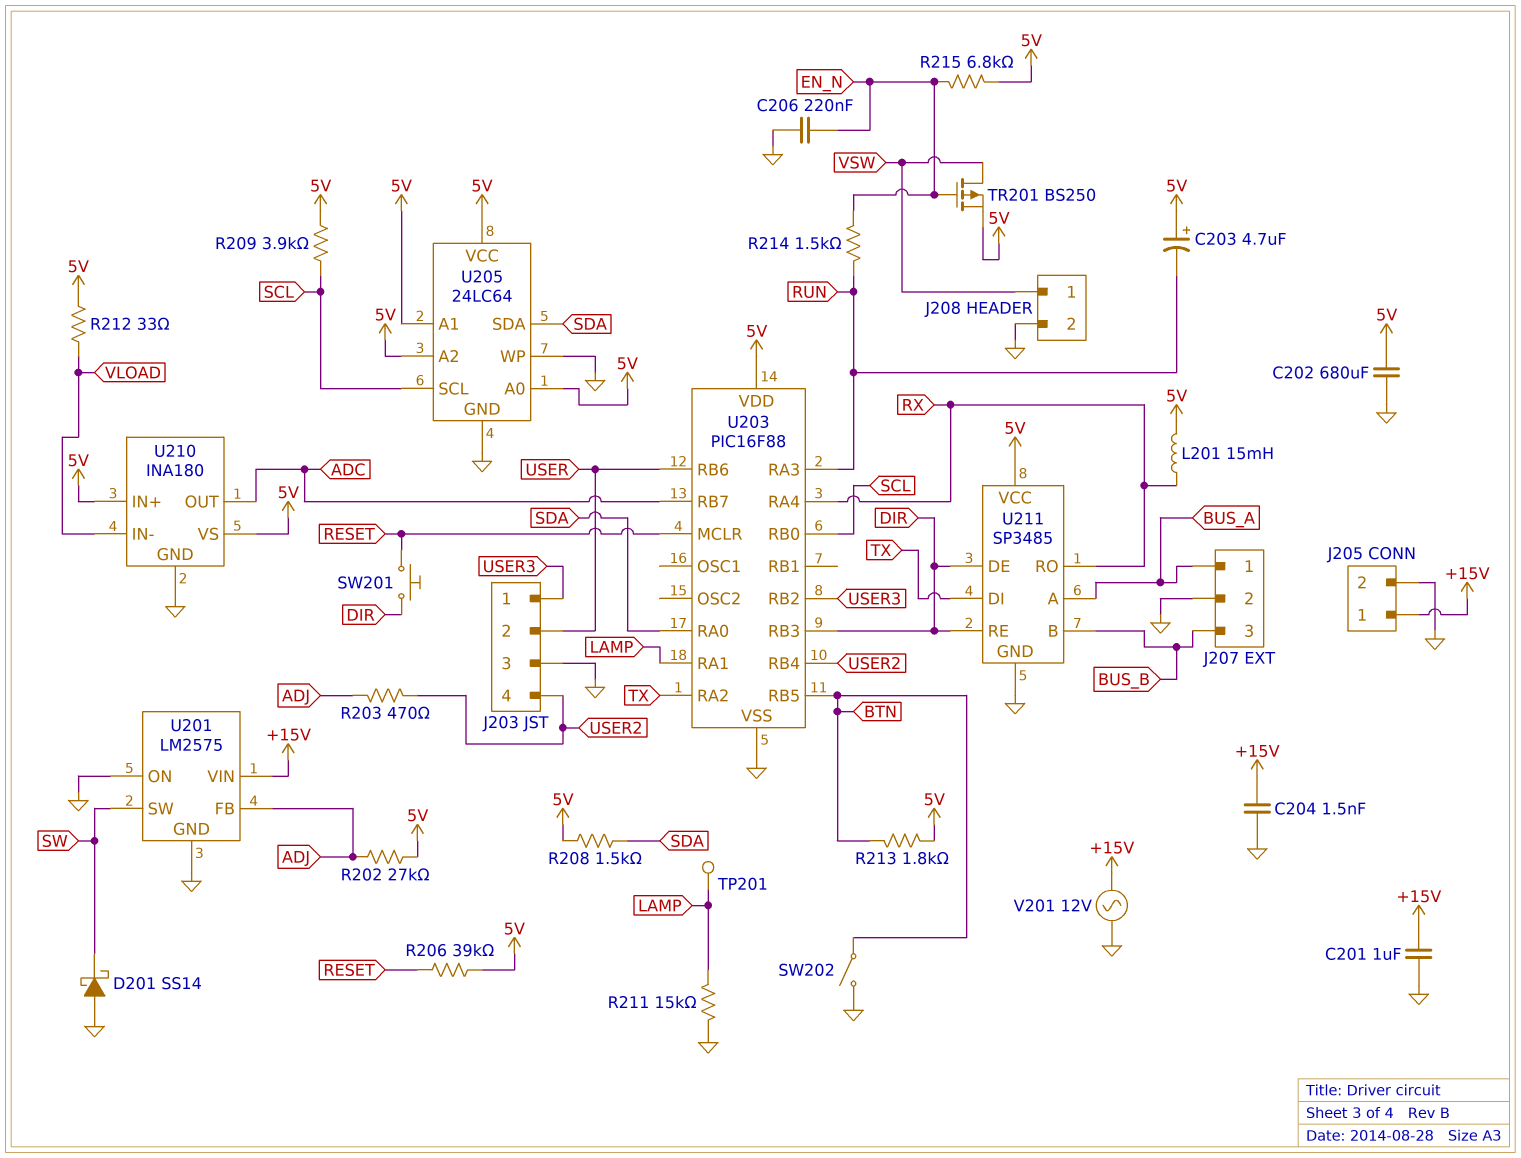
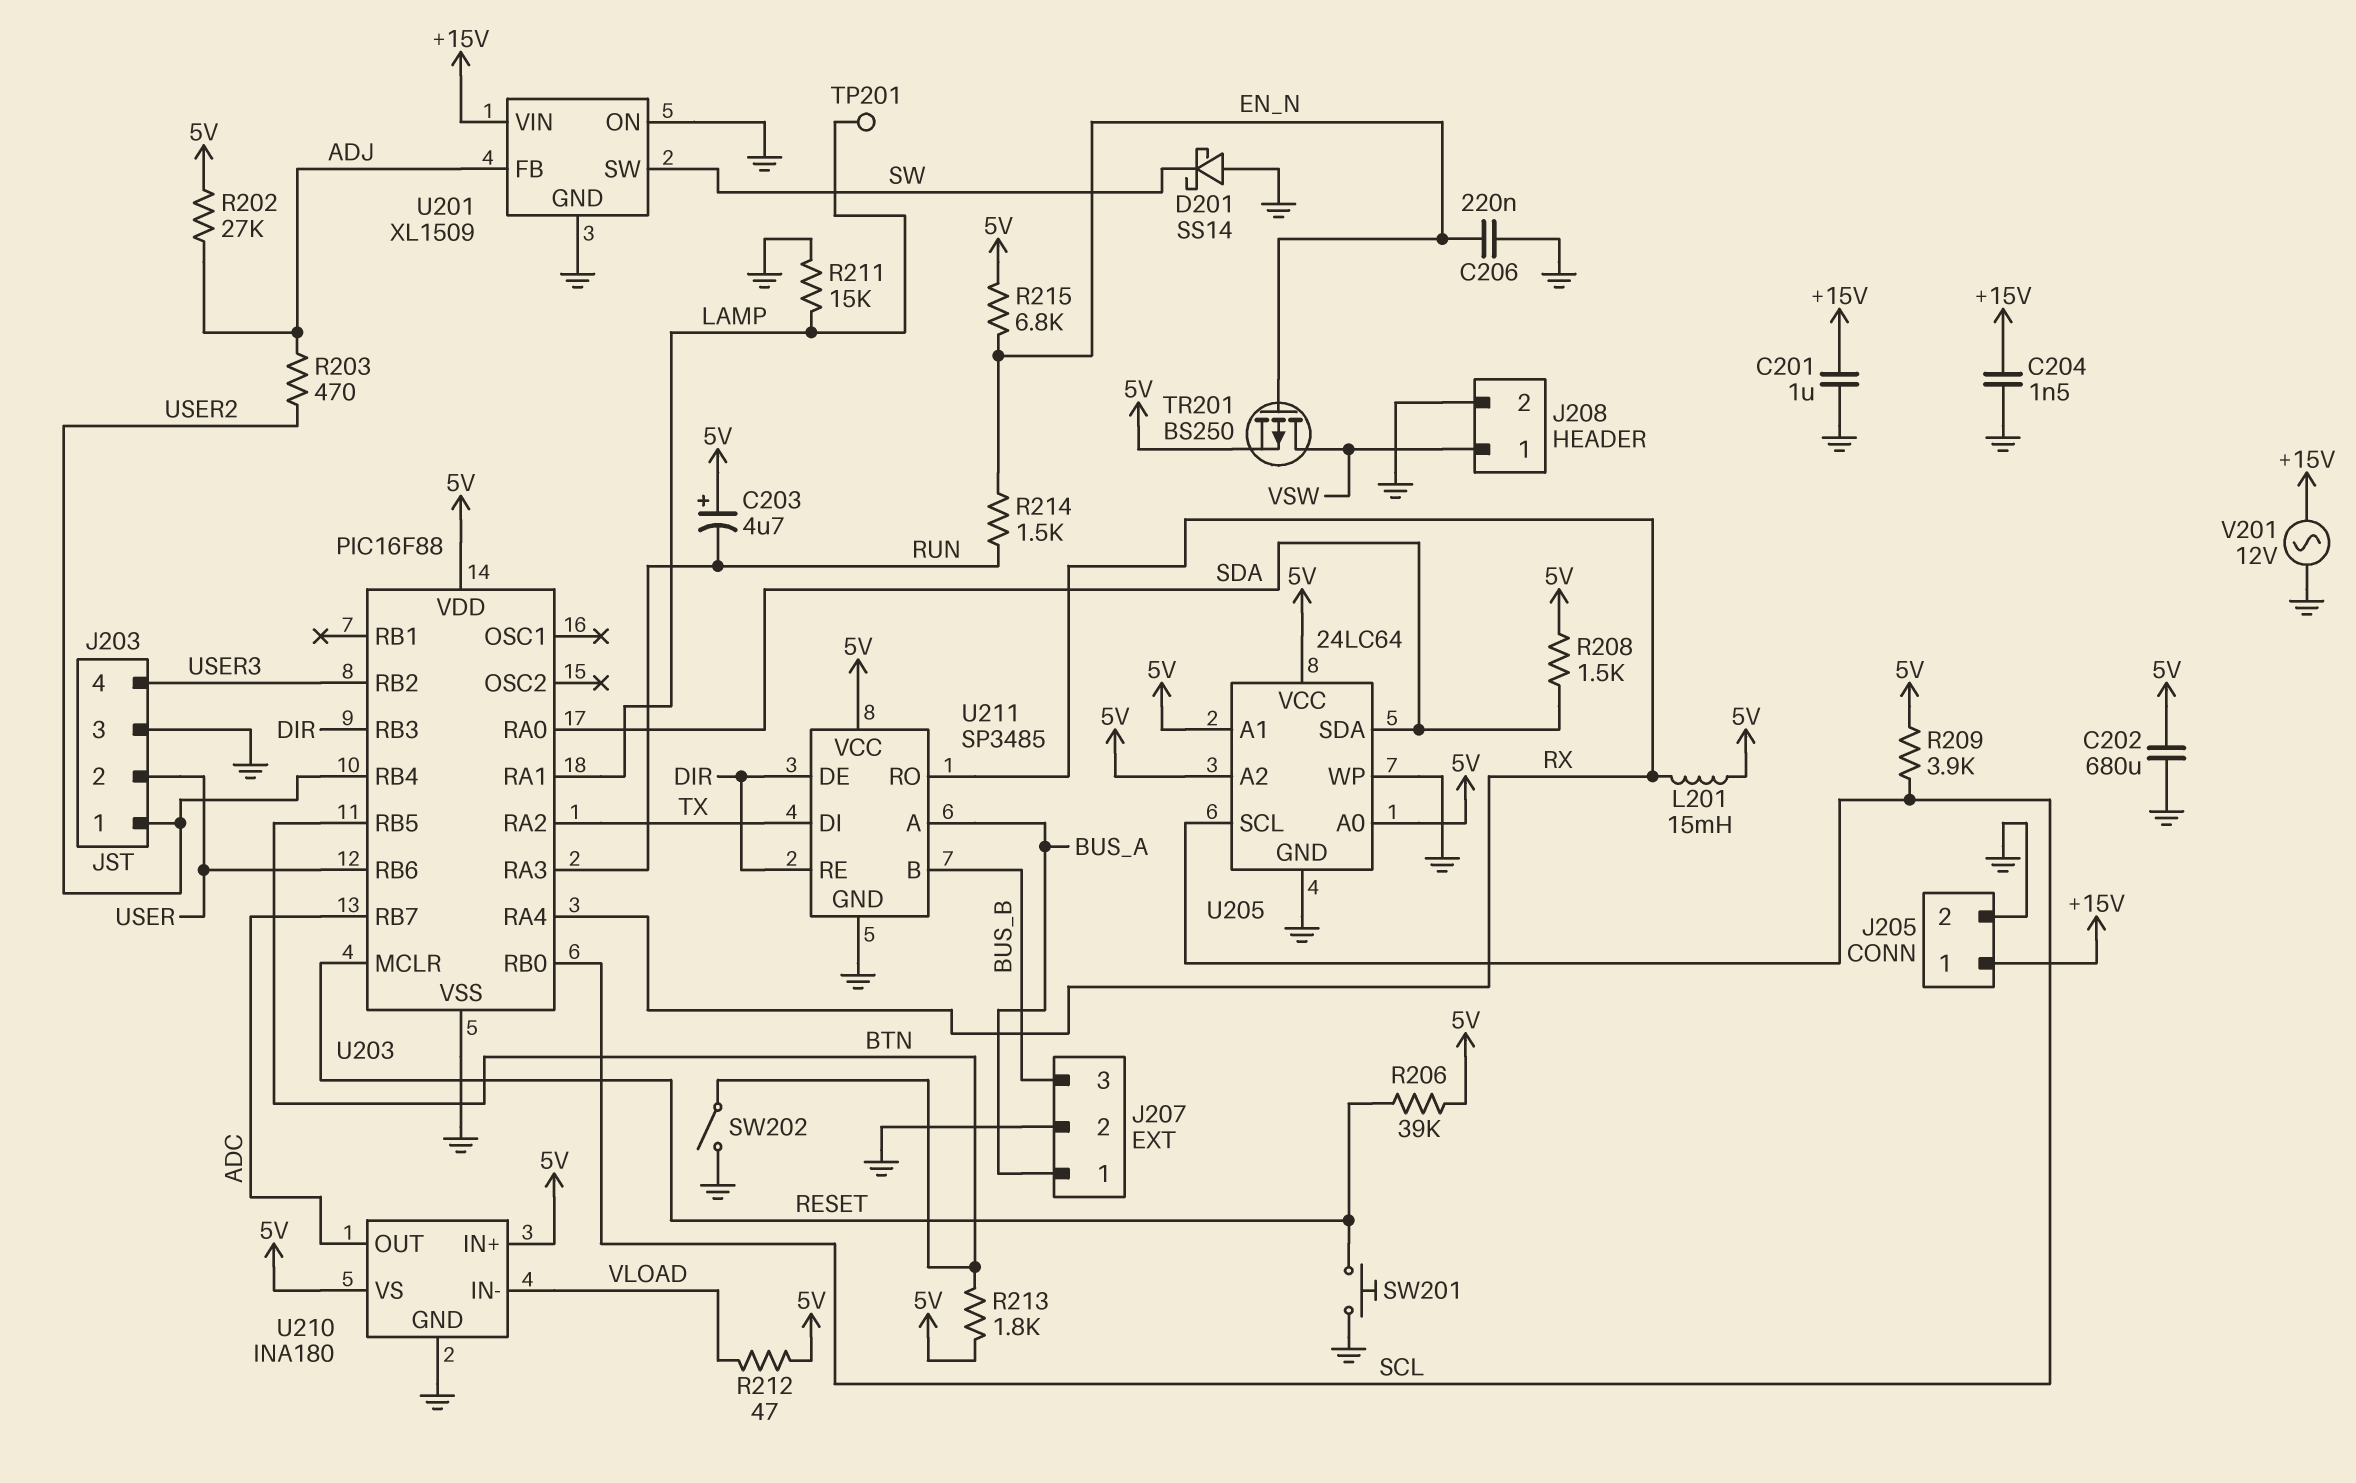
J203 pin 1: USER3 -> USER2
J203 pin 4: USER2 -> USER3
R212: 33 (5V, VLOAD) -> 47 (5V, VLOAD)
SW201: button (DIR, RESET) -> button (GND, RESET)
U201: LM2575 -> XL1509

